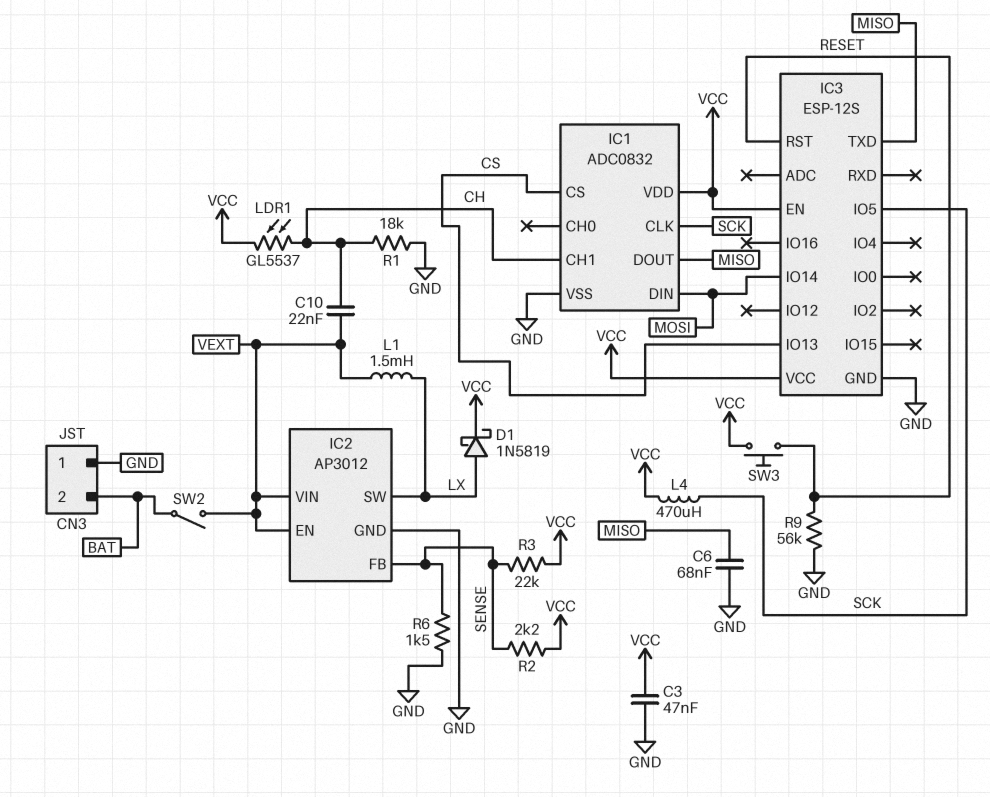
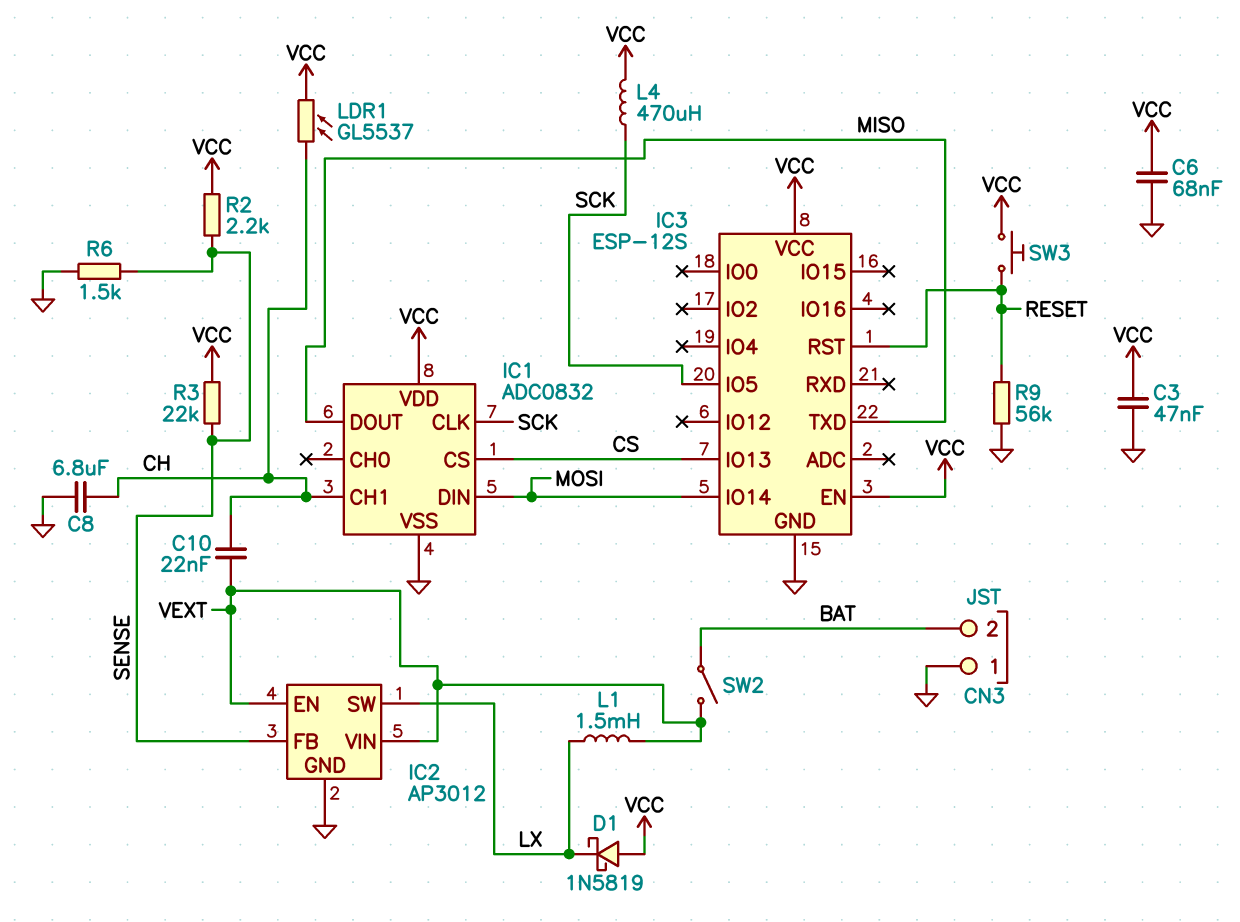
C6: 68nF (GND, MISO) -> 68nF (GND, VCC)
C8: none -> 6.8uF (CH, GND)
D1: schottky 1N5819 (A LX, K VCC) -> schottky 1N5819 (A VCC, K LX)
R1: 18k (CH, GND) -> none

